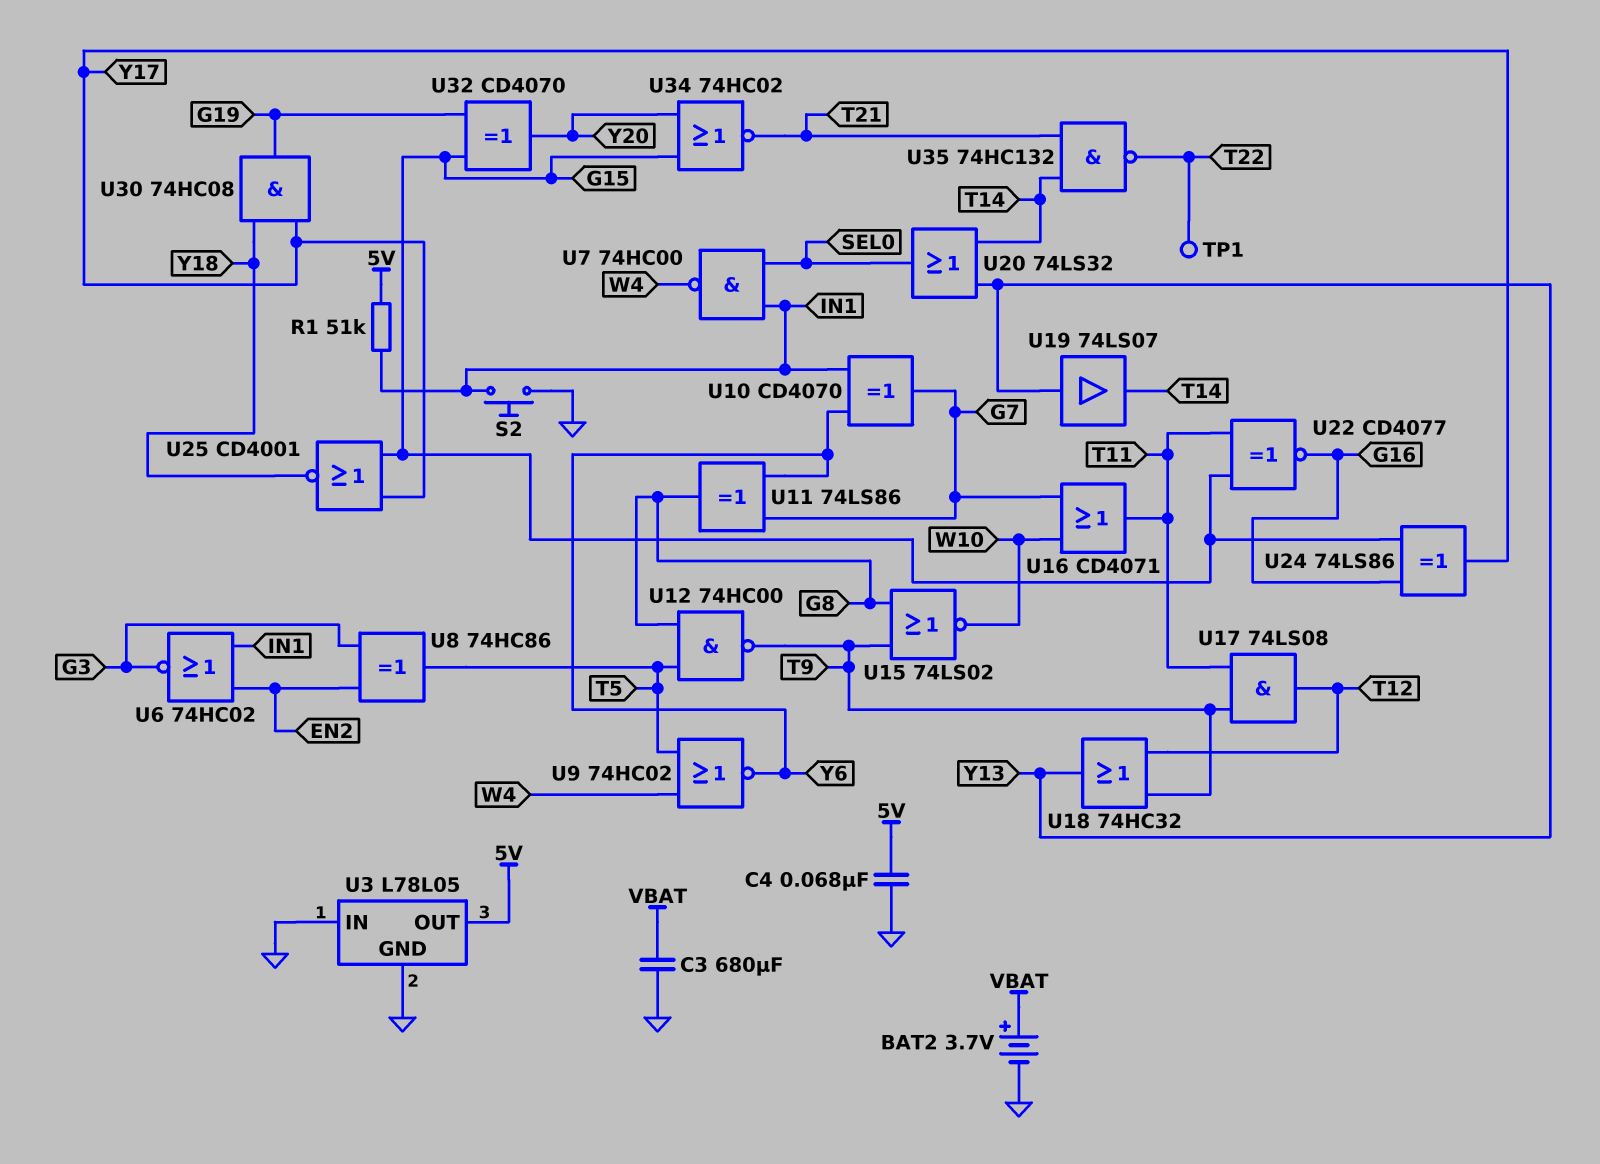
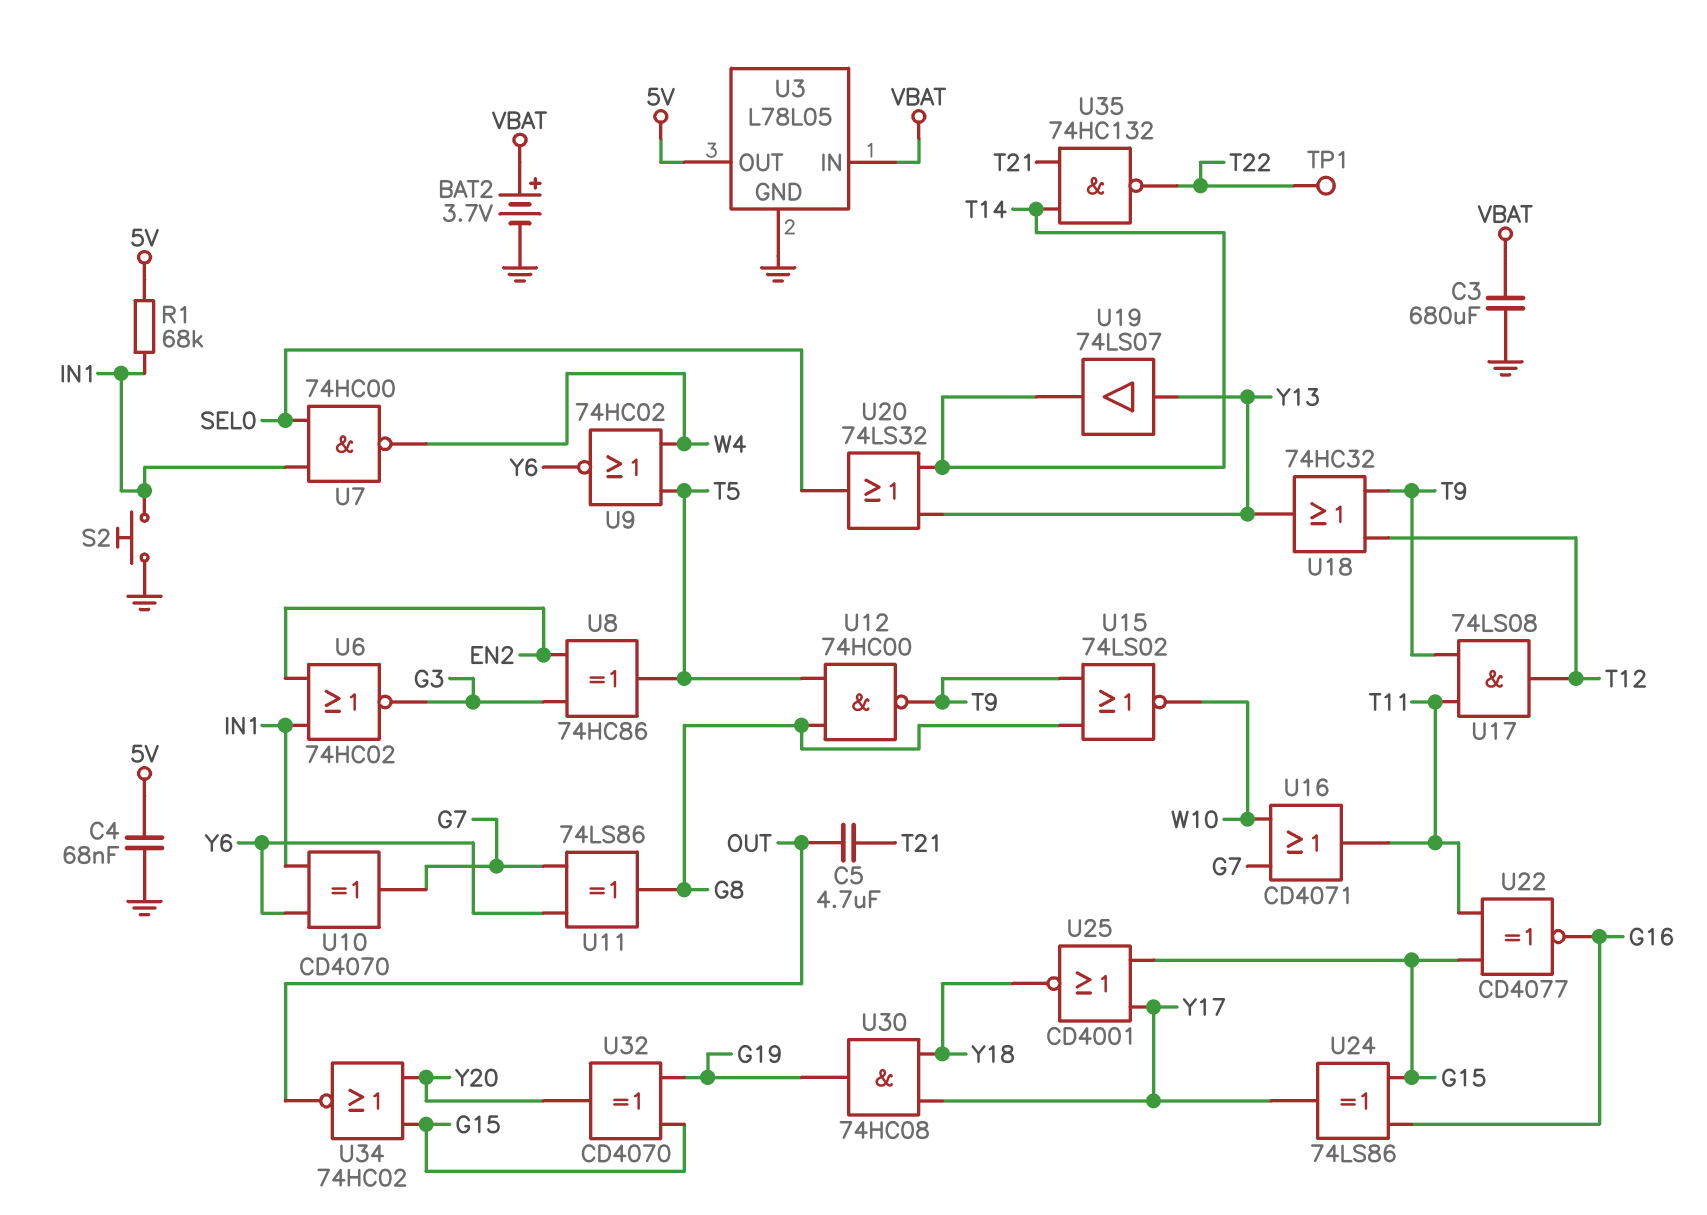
C5: none -> 4.7uF (OUT, T21)
R1: 51k (5V, IN1) -> 68k (5V, IN1)
U3 pin IN: GND -> VBAT
U34: NOR 74HC02 (in G15, in Y20, out T21) -> NOR 74HC02 (in G15, in Y20, out OUT)

